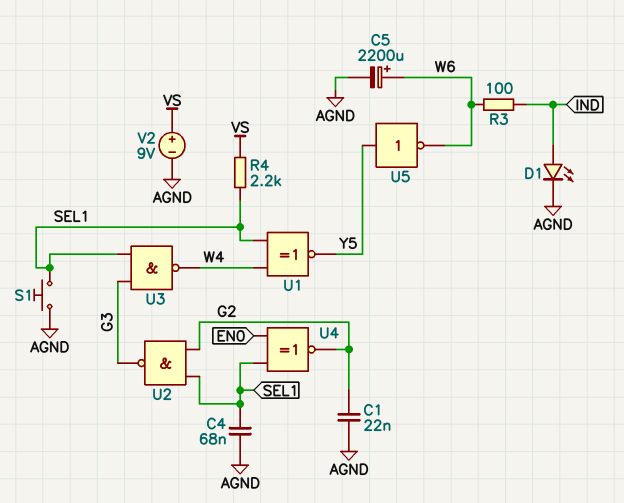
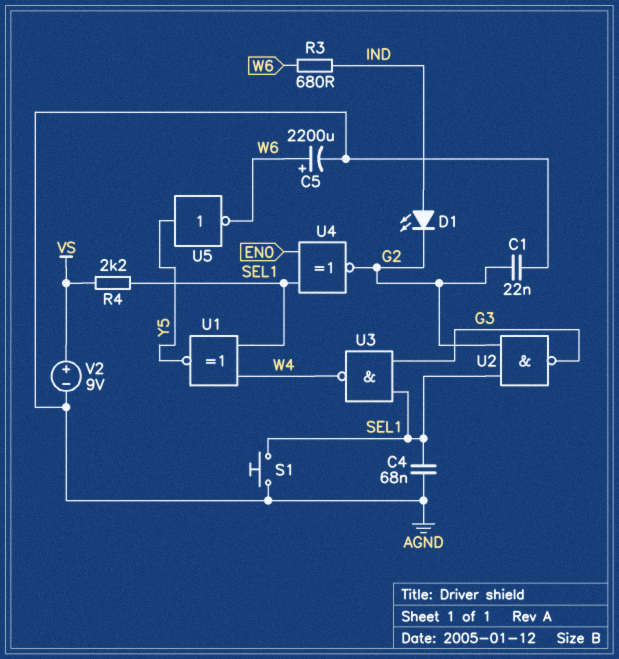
D1: LED (A IND, K AGND) -> LED (A IND, K G2)
R3: 100 (IND, W6) -> 680 (IND, W6)

